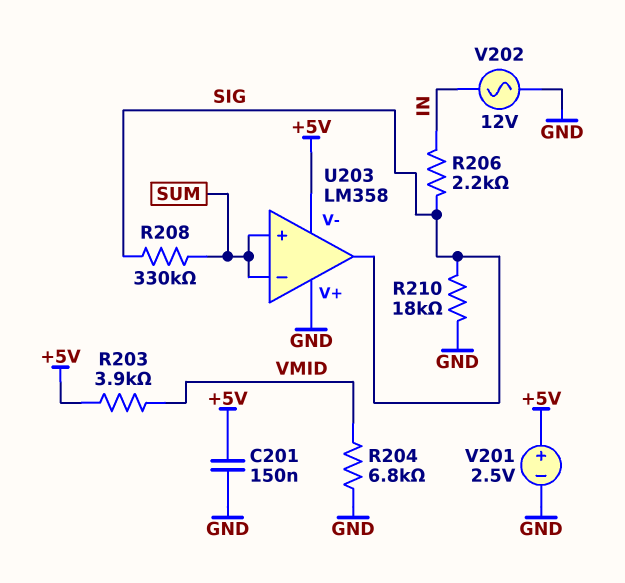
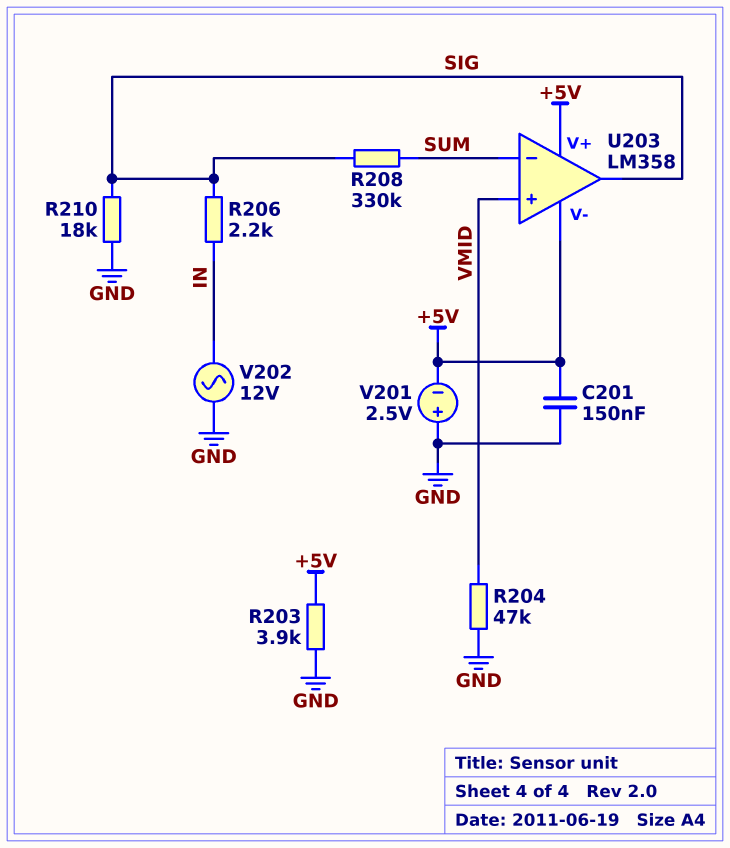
R203: 3.9k (+5V, VMID) -> 3.9k (+5V, GND)
R204: 6.8k (GND, VMID) -> 47k (GND, VMID)
U203 pin V+: GND -> +5V
U203 pin in+: SUM -> VMID
V201: 2.5V (plus +5V, minus GND) -> 2.5V (plus GND, minus +5V)

